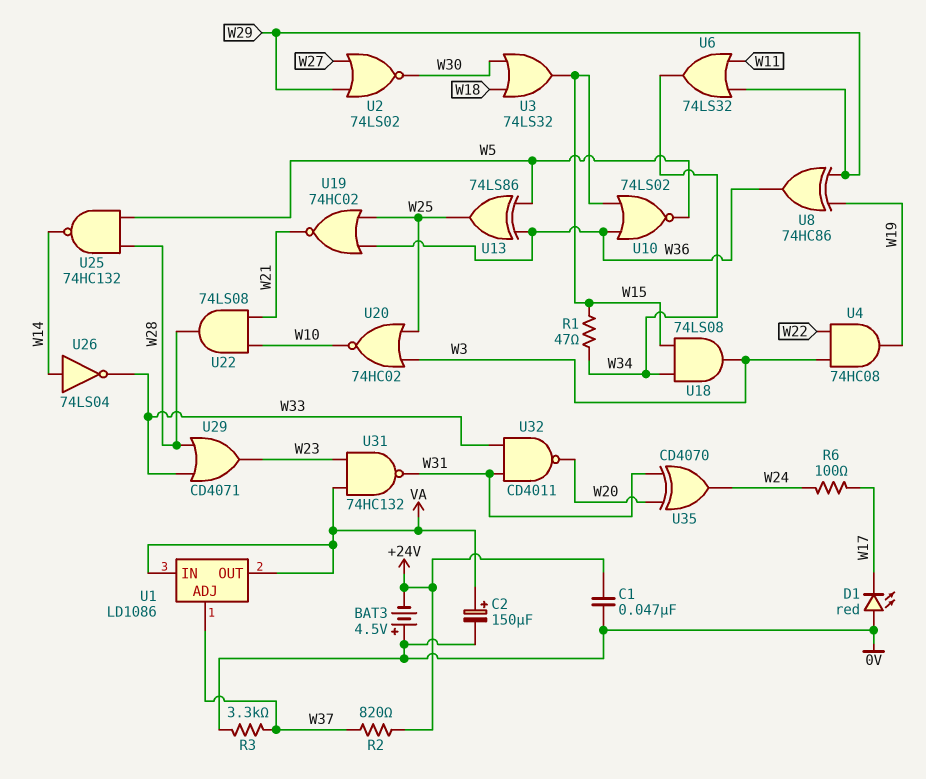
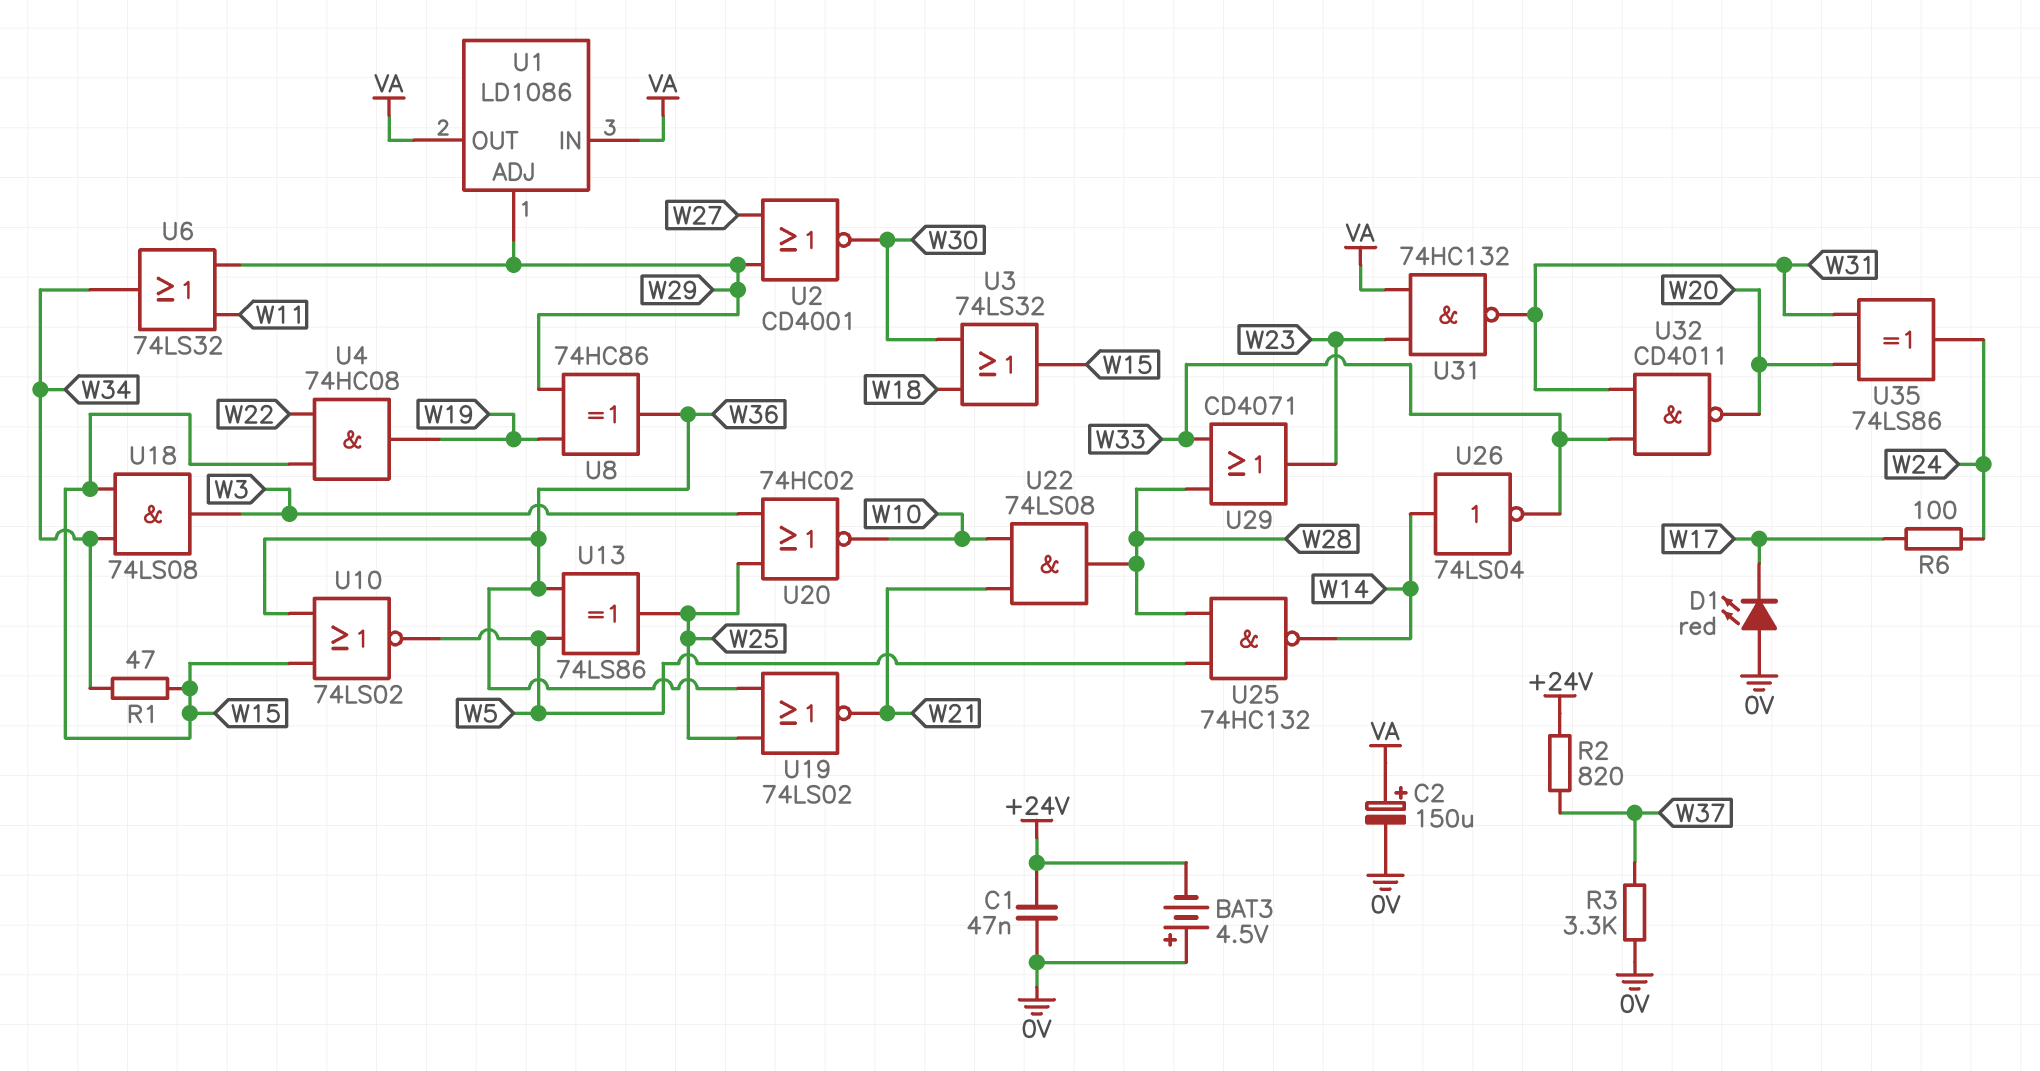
U1 pin ADJ: W37 -> W29
U2: NOR 74LS02 (in W27, in W29, out W30) -> NOR CD4001 (in W27, in W29, out W30)
U4: AND 74HC08 (in W3, in W22, out W19) -> AND 74HC08 (in W15, in W22, out W19)
U19: NOR 74HC02 (in W25, in W36, out W21) -> NOR 74LS02 (in W25, in W36, out W21)
U35: XOR CD4070 (in W20, in W31, out W24) -> XOR 74LS86 (in W20, in W31, out W24)

